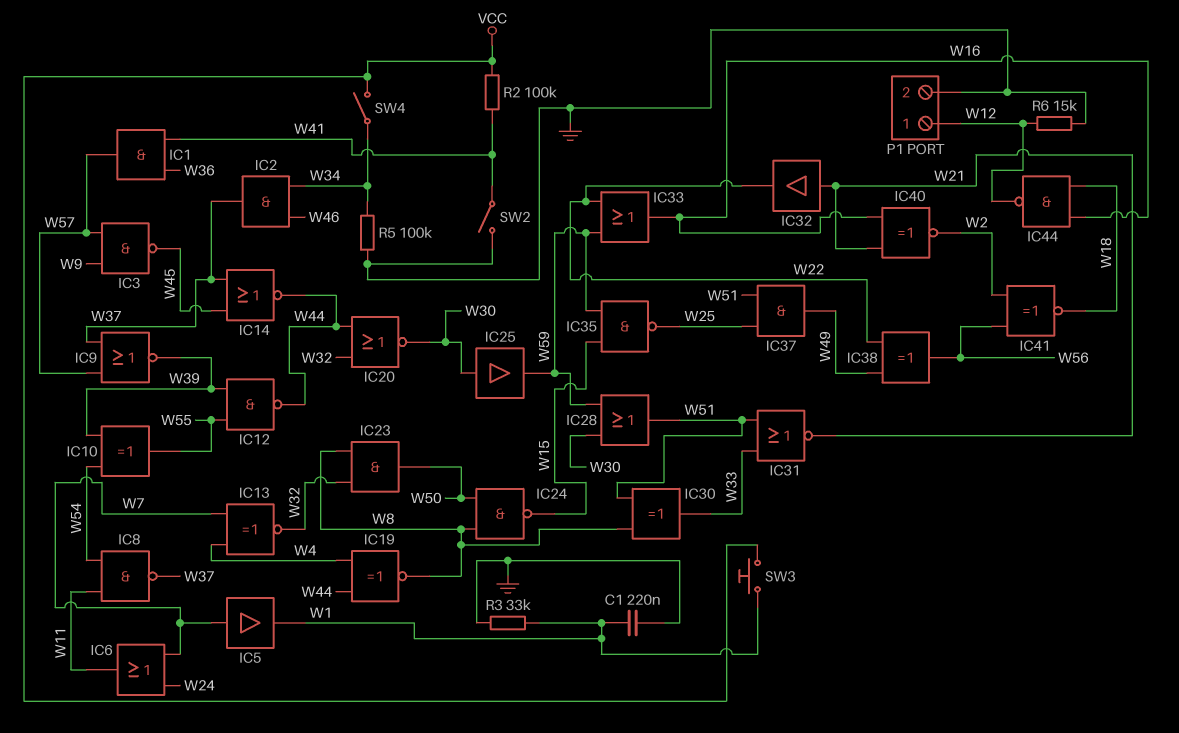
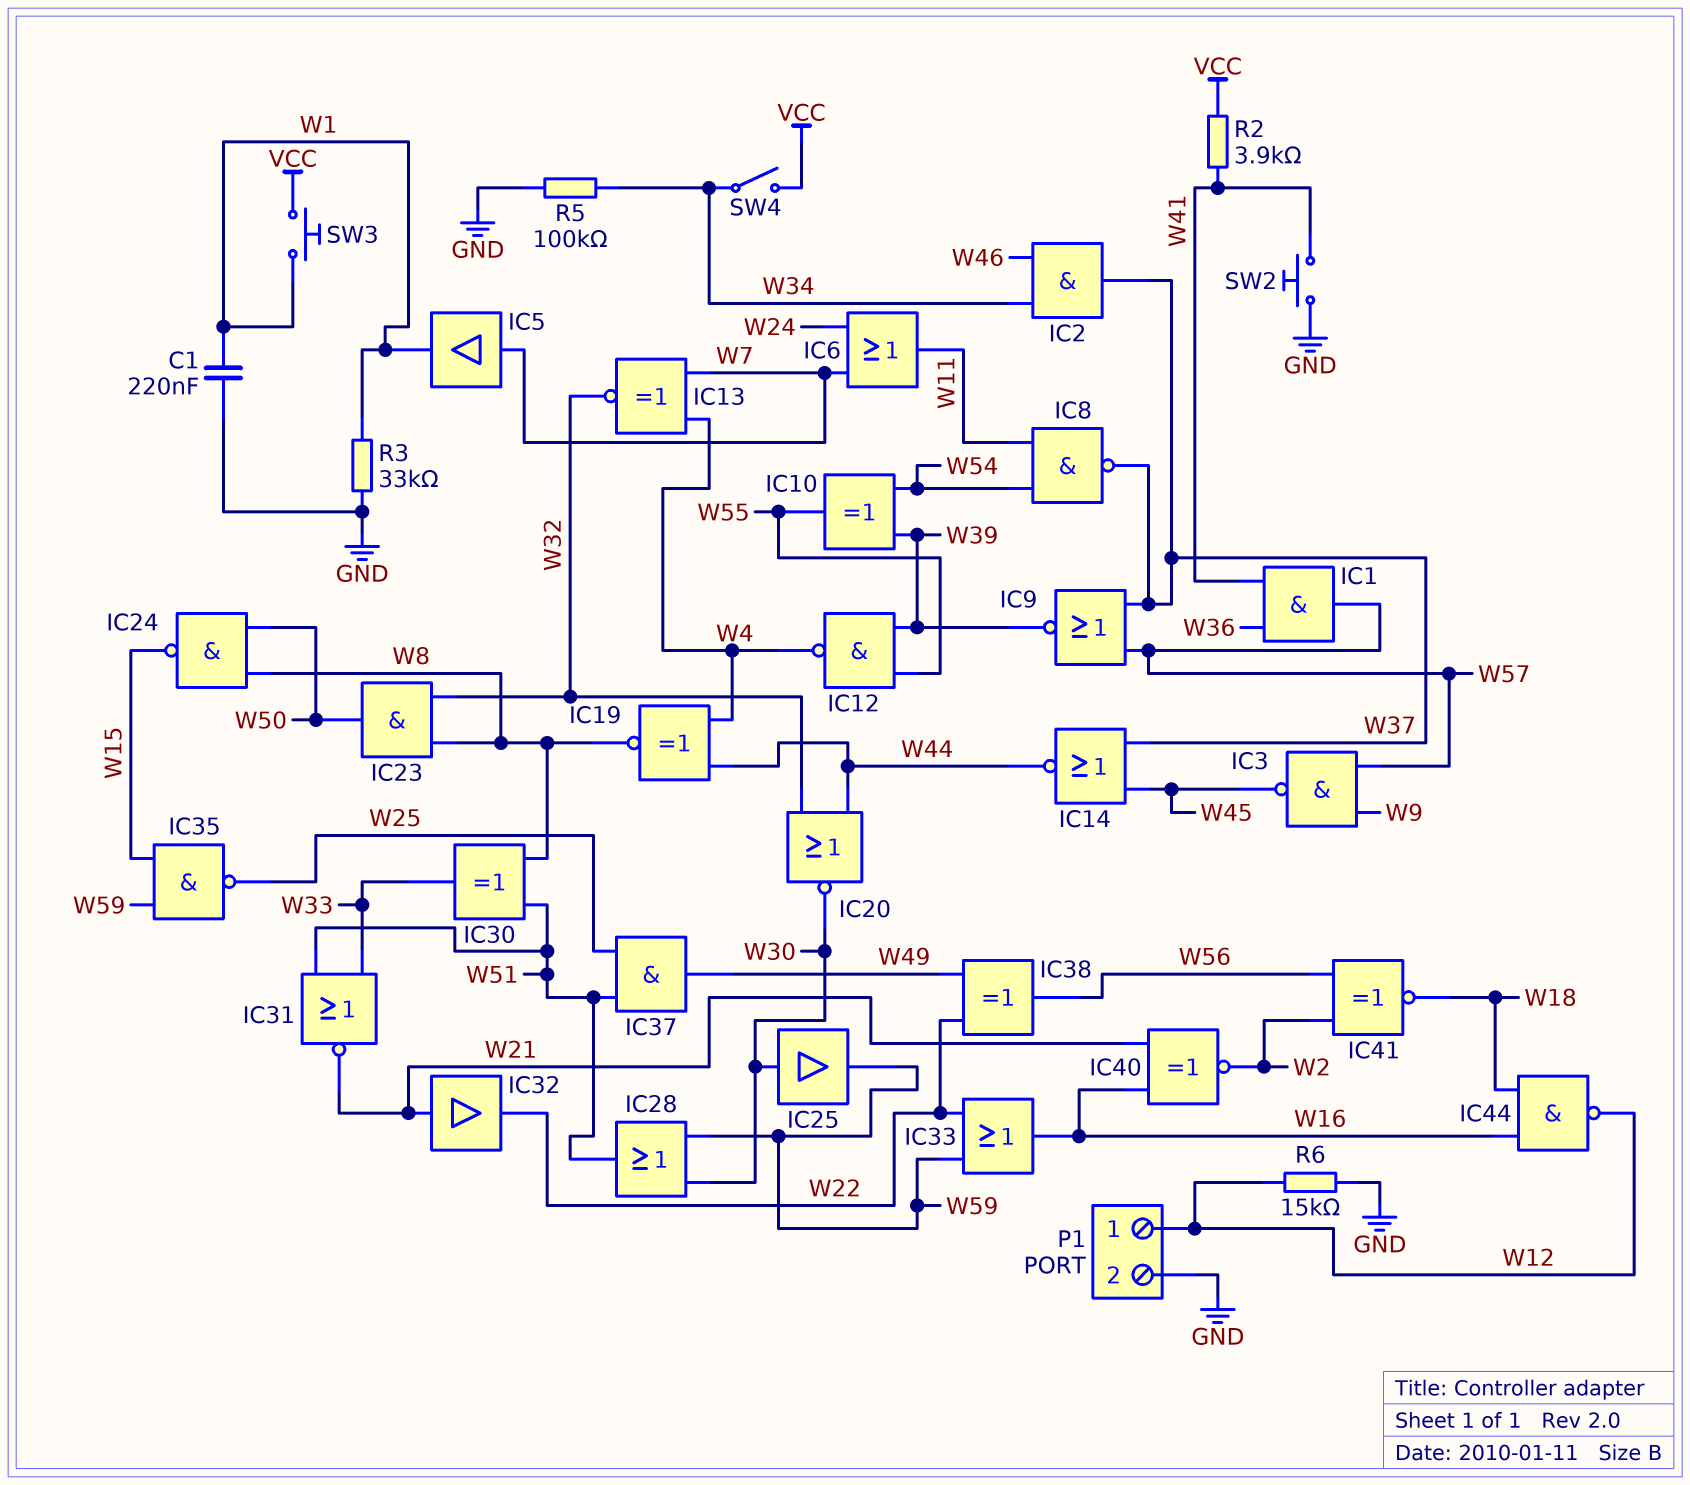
IC12: NAND (in W39, in W55, out W44) -> NAND (in W39, in W55, out W4)
R2: 100k (VCC, W41) -> 3.9k (VCC, W41)
SW2: switch (GND, W41) -> button (GND, W41)

